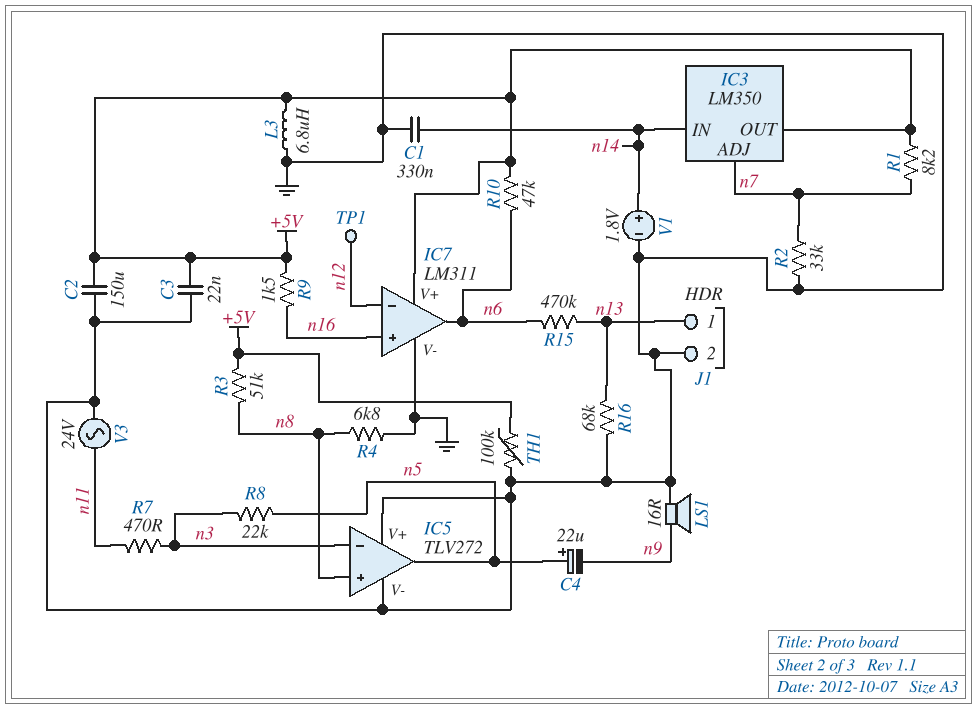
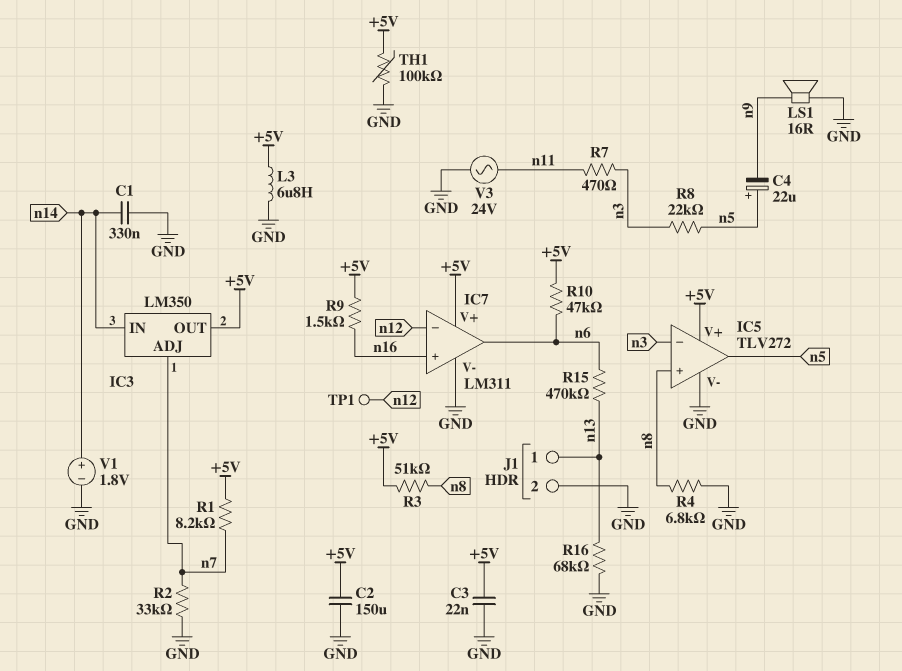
IC5 pin V+: GND -> +5V

